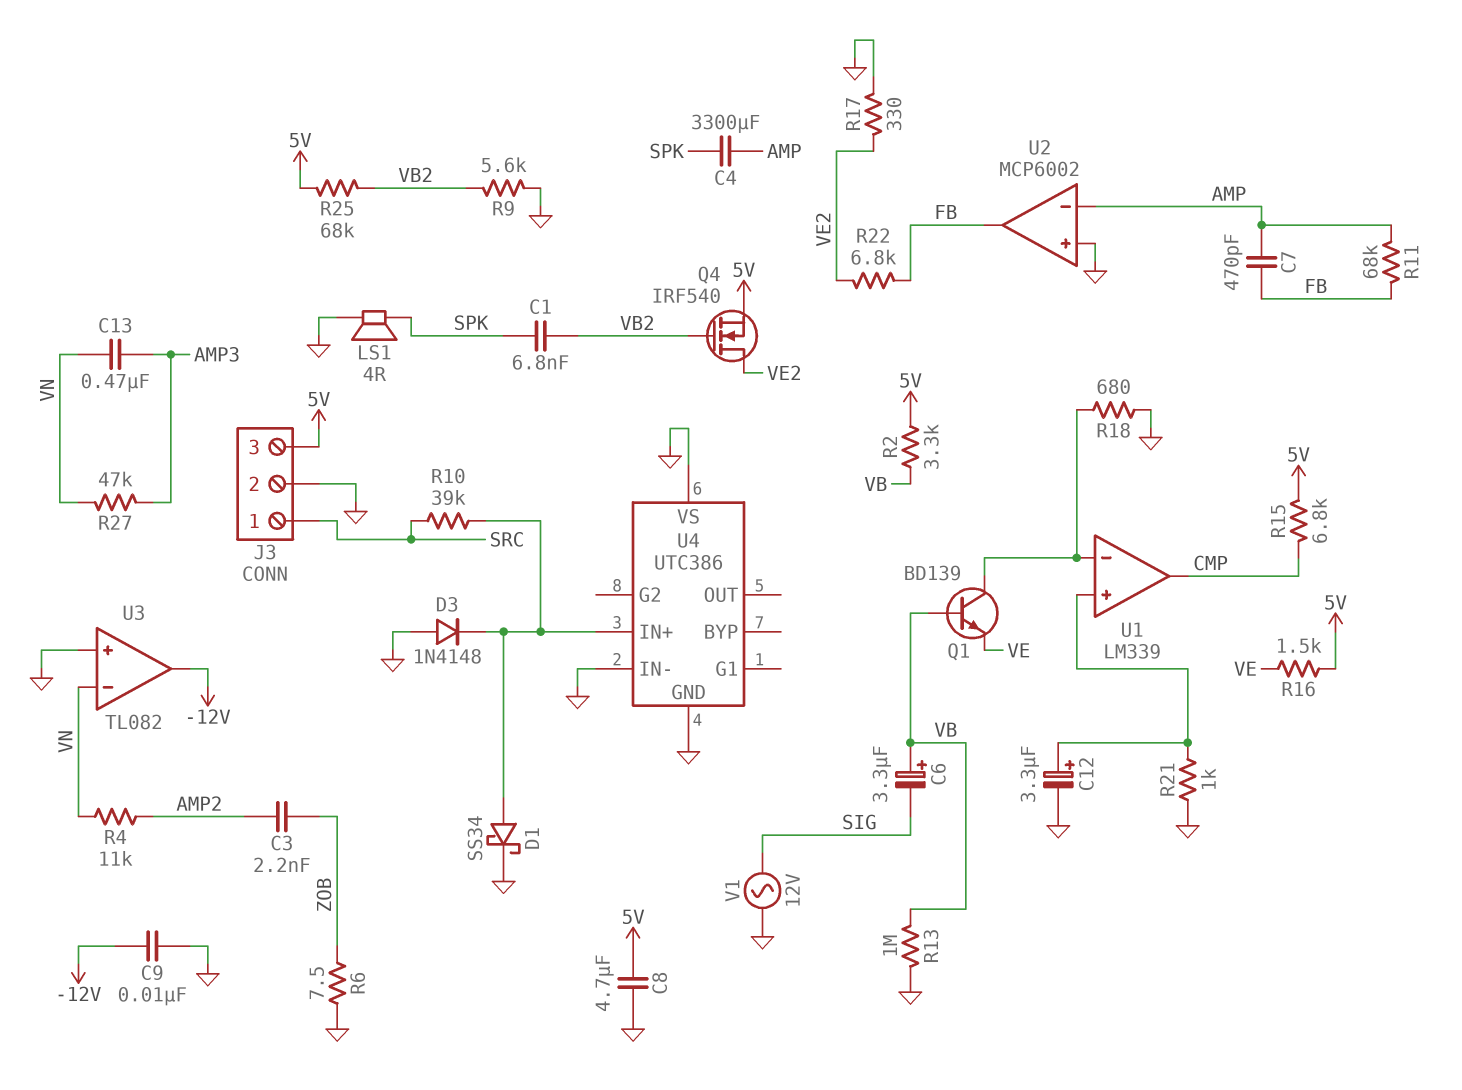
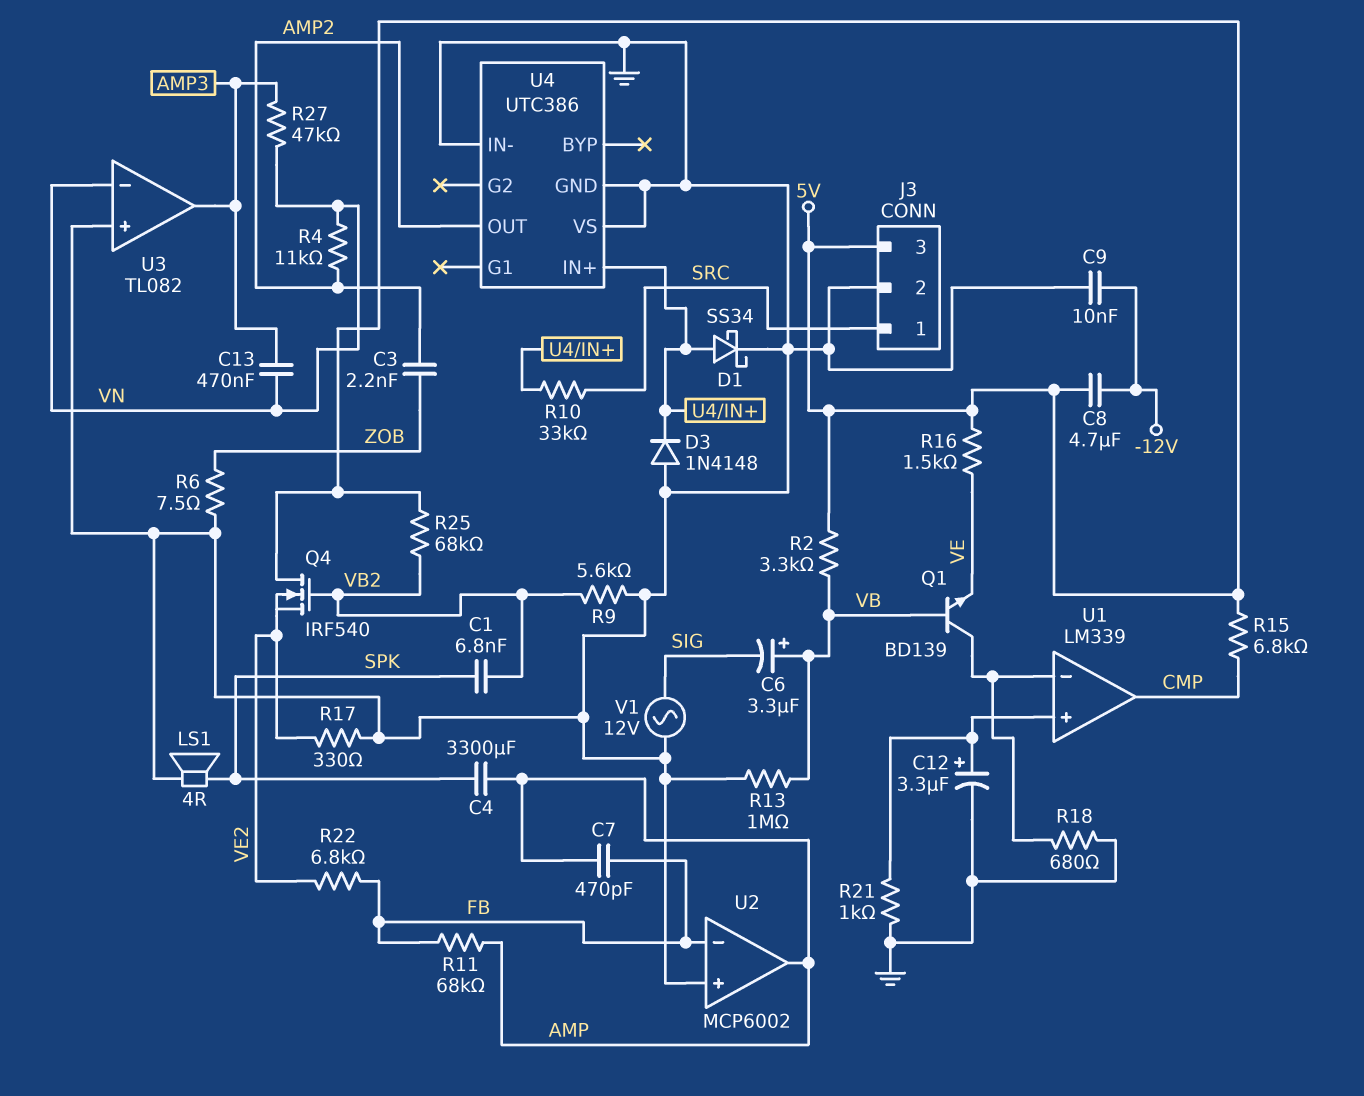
C8: 4.7uF (5V, GND) -> 4.7uF (-12V, 5V)
Q4: NMOS IRF540 (G VB2, D VE2, S 5V) -> NMOS IRF540 (G VB2, D 5V, S VE2)
R10: 39k (SRC, U4/IN+) -> 33k (SRC, U4/IN+)
U2 pin in-: AMP -> FB
U2 pin out: FB -> AMP
U3 pin out: -12V -> AMP3
U4 pin OUT: none -> AMP2

